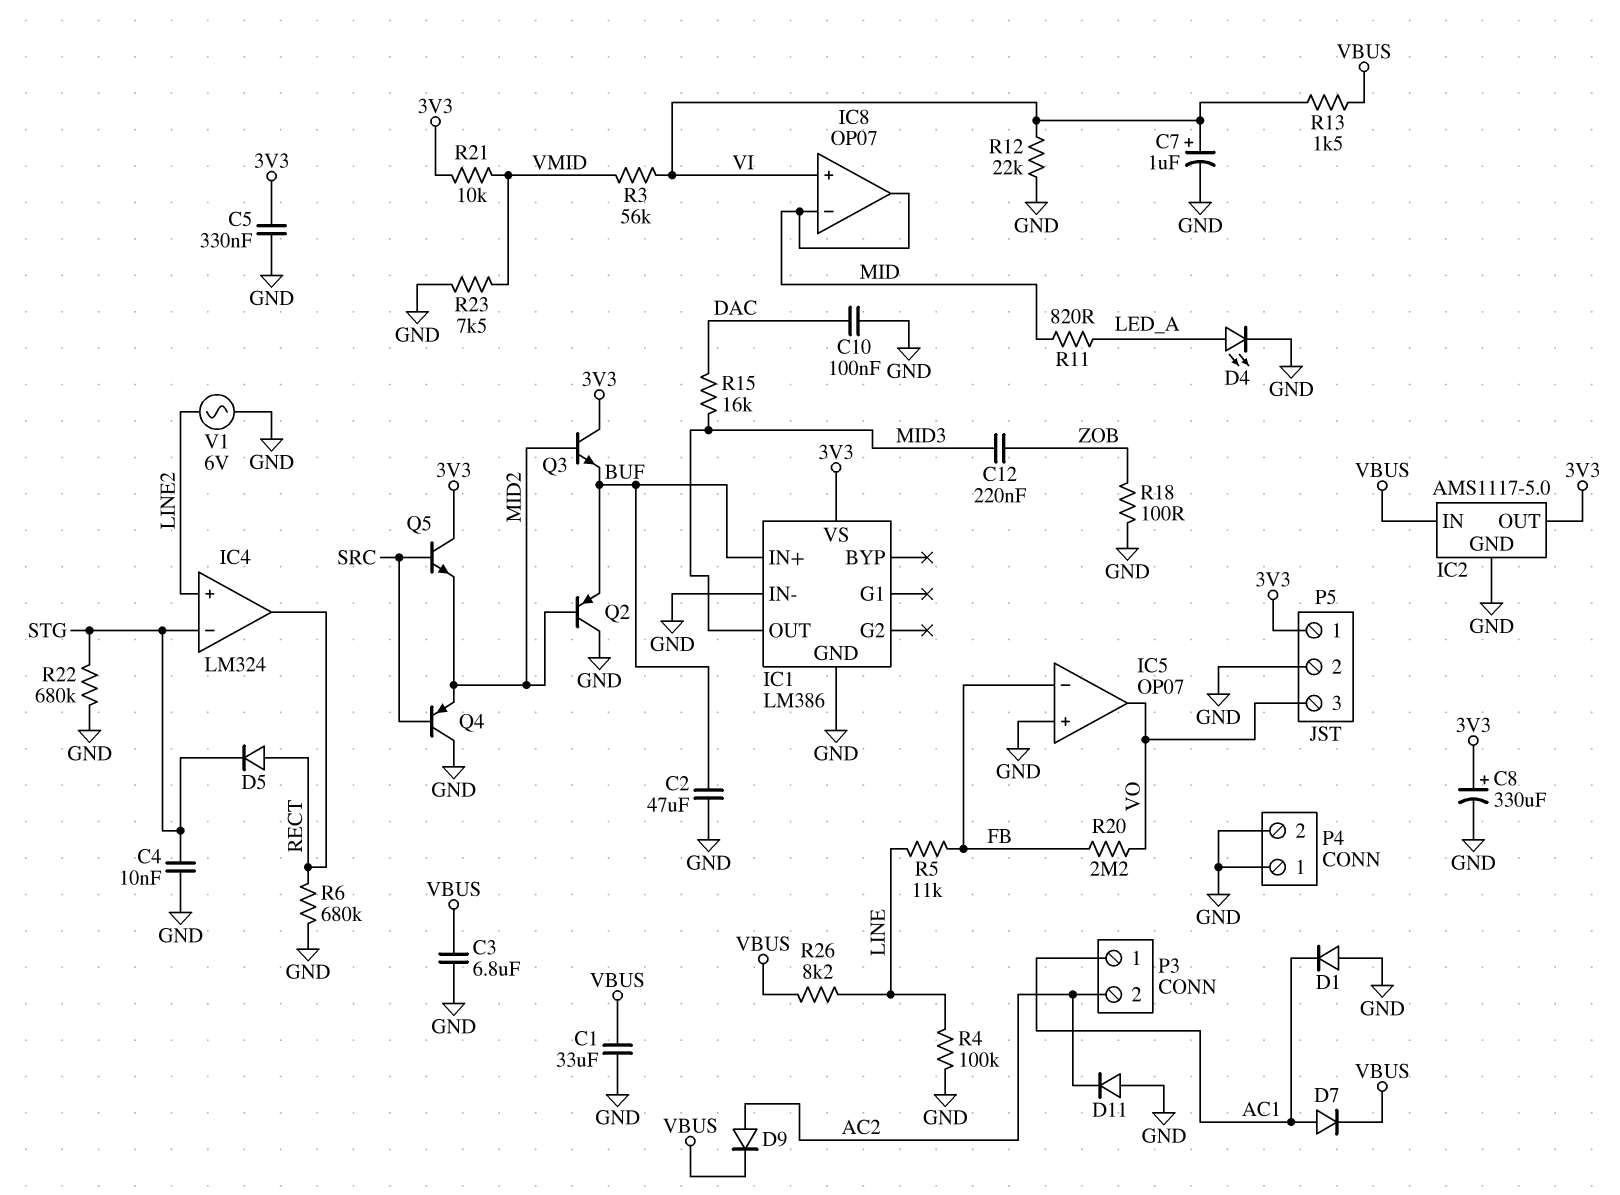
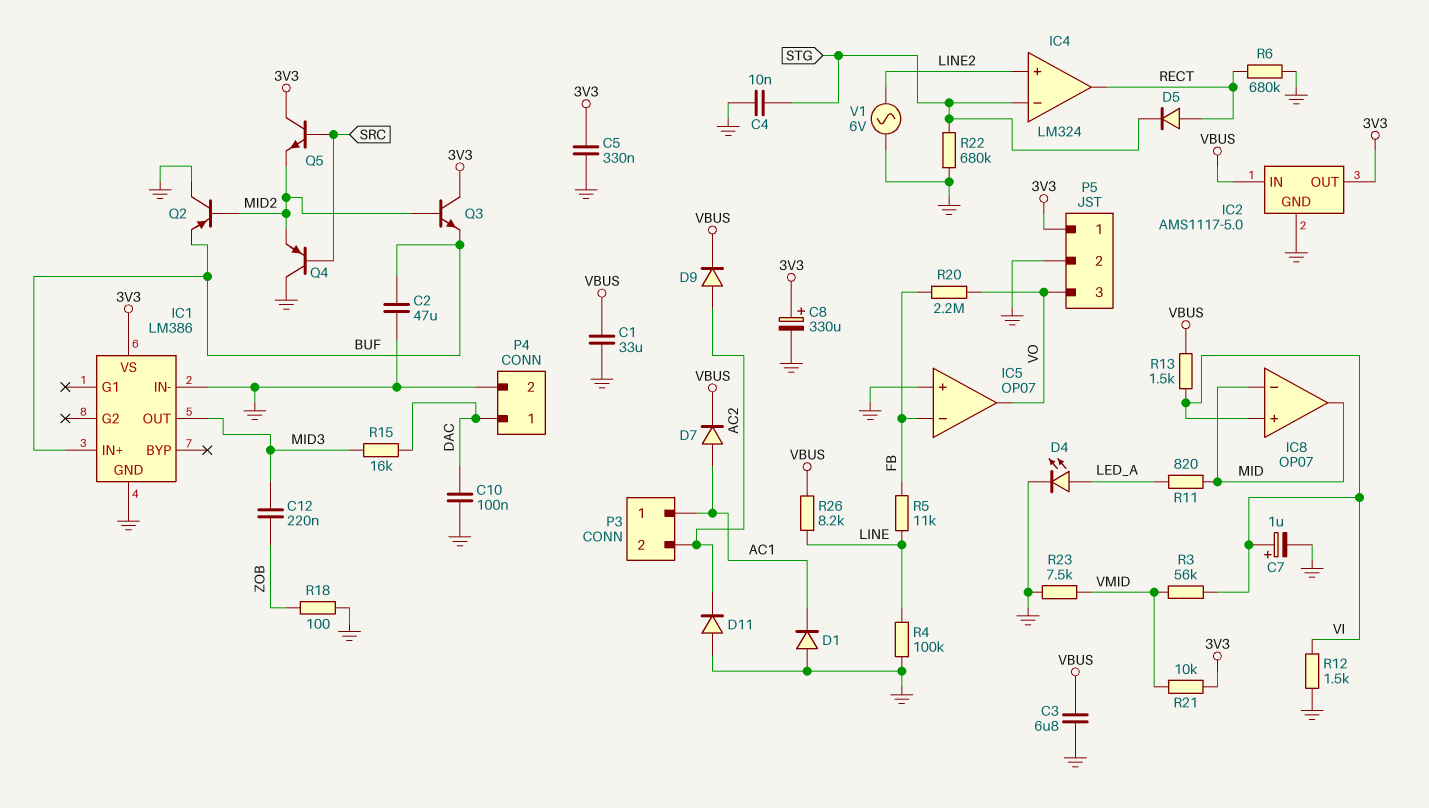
P4 pin 1: GND -> DAC
R12: 22k (GND, VI) -> 1.5k (GND, VI)

